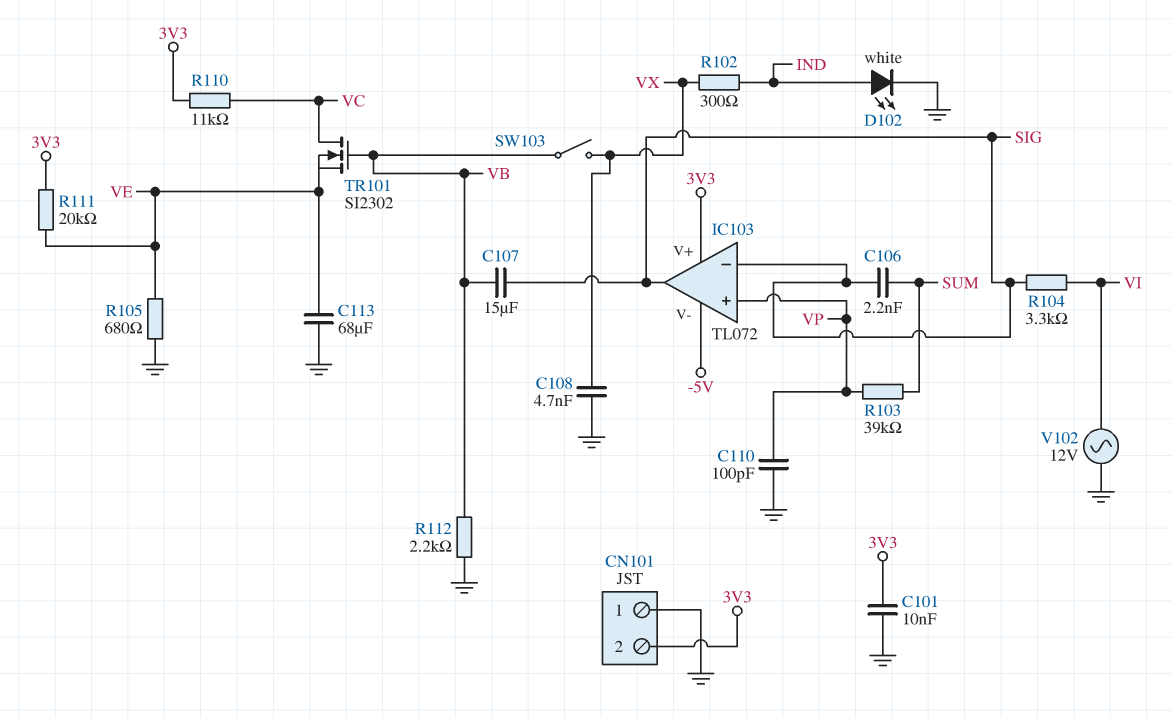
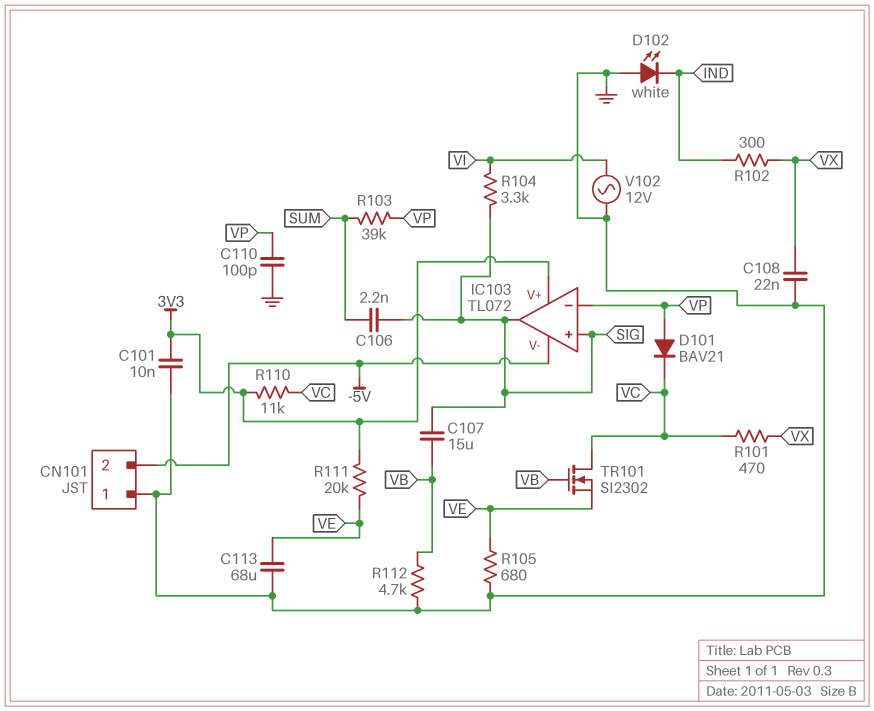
C108: 4.7nF (GND, VX) -> 22nF (GND, VX)
CN101 pin 2: 3V3 -> -5V
D101: none -> diode BAV21 (A VP, K VC)
D102: LED white (A IND, K GND) -> LED white (A GND, K IND)
IC103 pin in+: VP -> SIG
IC103 pin in-: SIG -> VP
R101: none -> 470 (VC, VX)
R112: 2.2k (GND, VB) -> 4.7k (GND, VB)
SW103: switch (VB, VX) -> none

